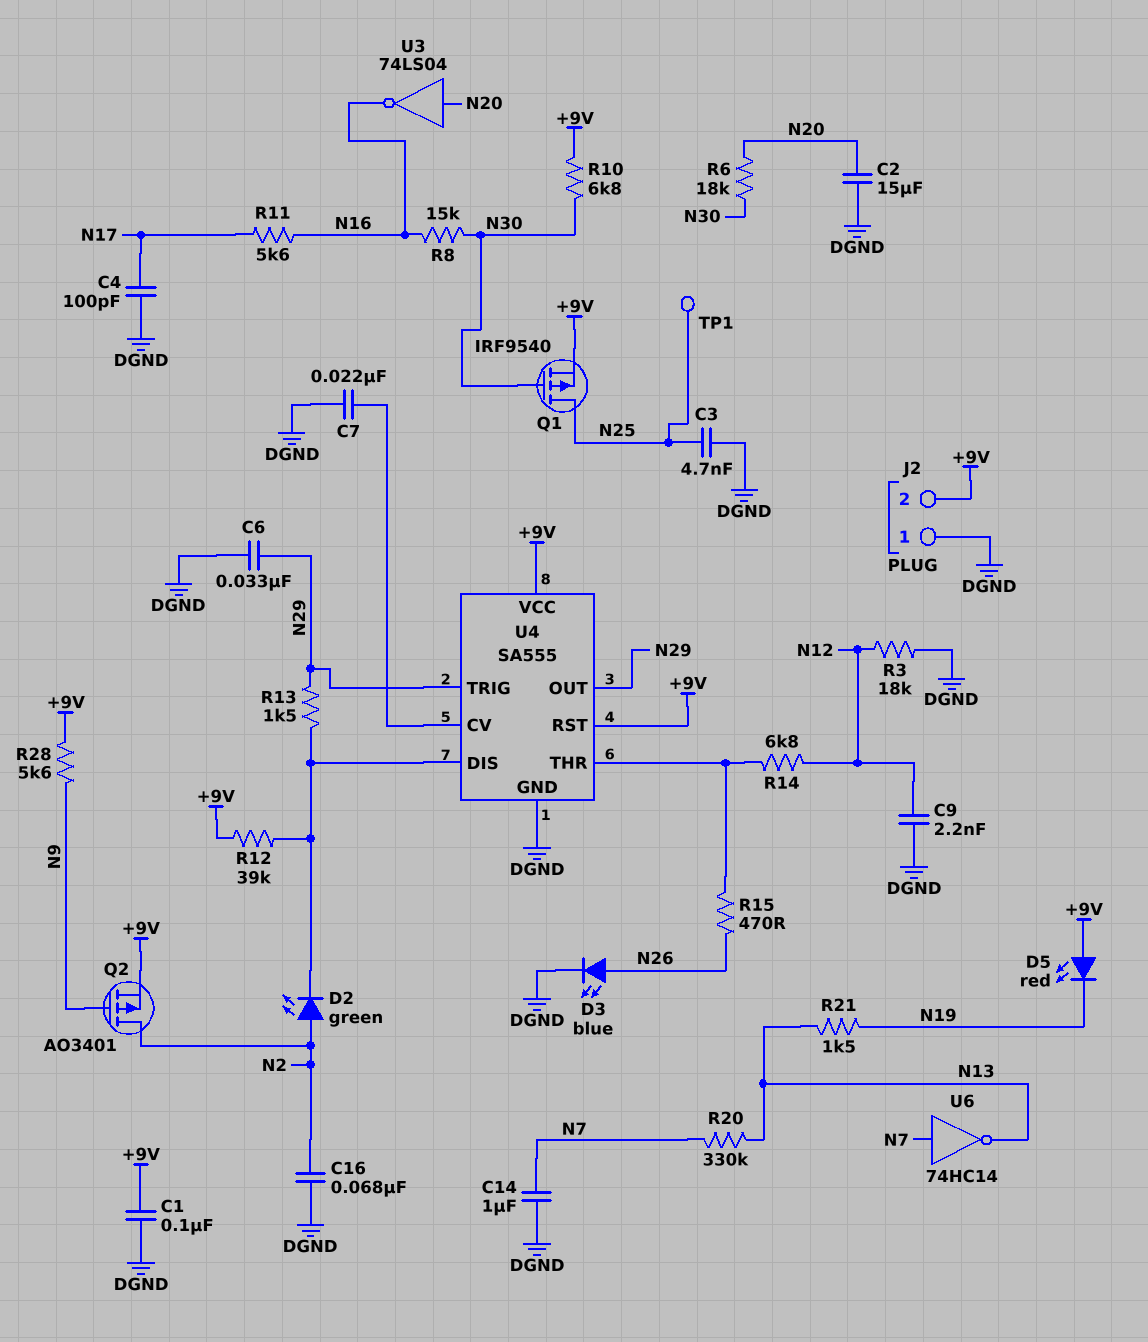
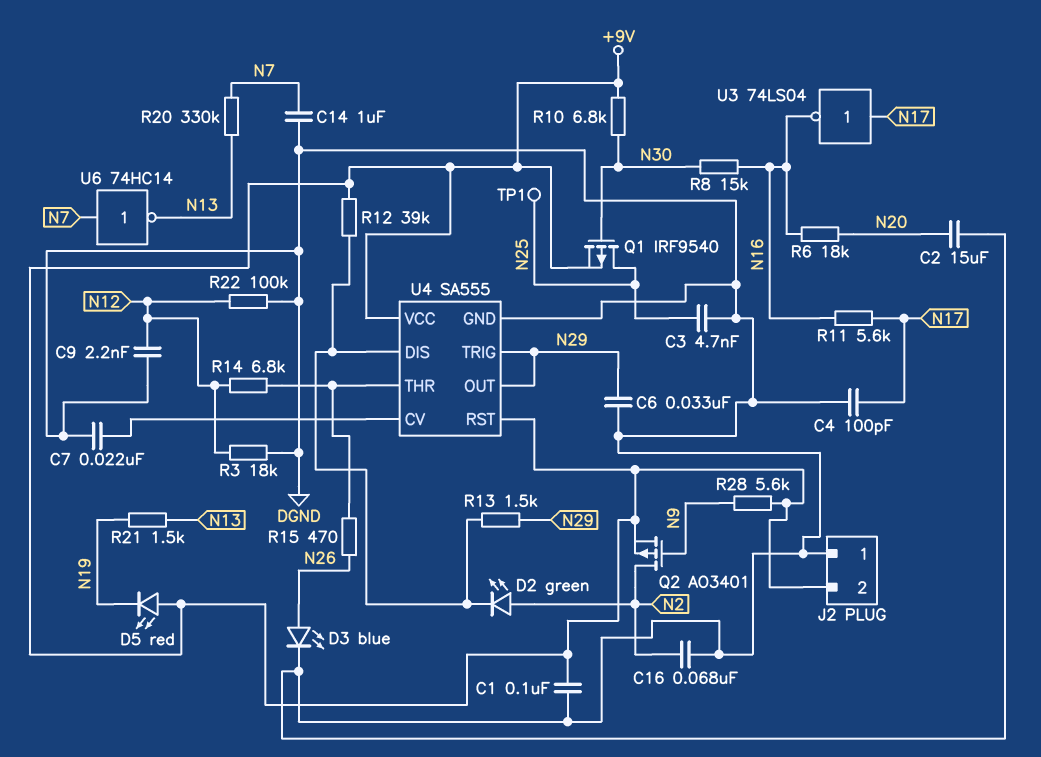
R6: 18k (N20, N30) -> 18k (N16, N20)
R22: none -> 100k (DGND, N12)
U3: NOT 74LS04 (in N20, out N16) -> NOT 74LS04 (in N17, out N16)

